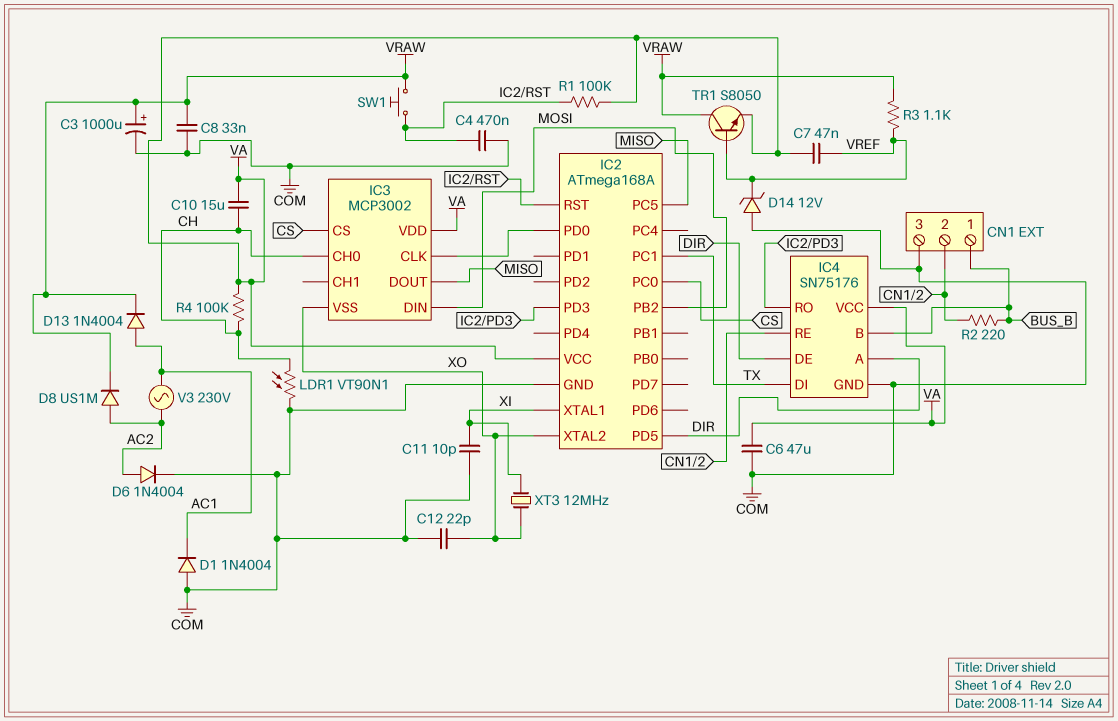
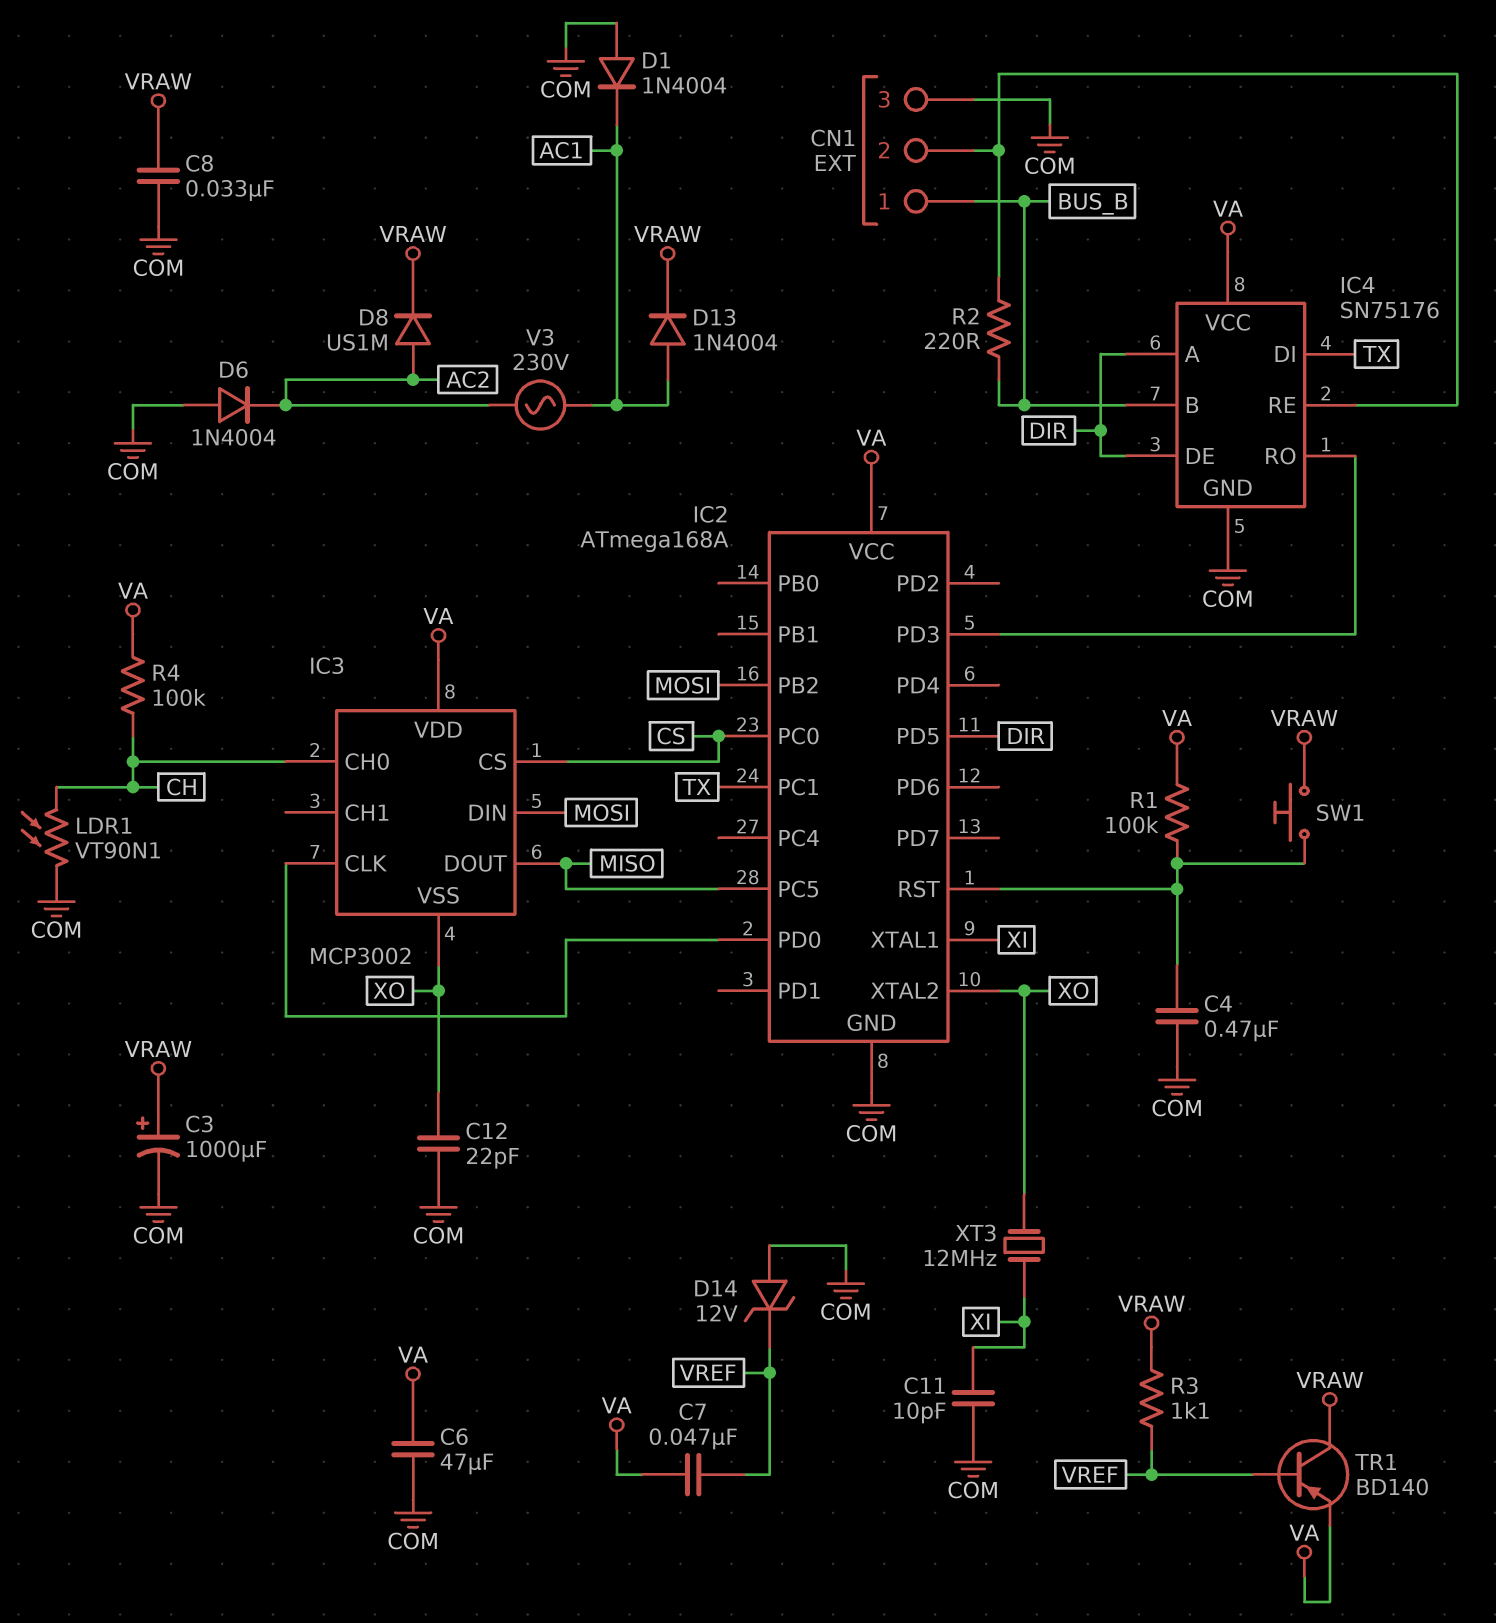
C10: 15uF (CH, VA) -> none
D6: diode 1N4004 (A AC2, K COM) -> diode 1N4004 (A COM, K AC2)
TR1: NPN S8050 (B VREF, C VRAW, E VA) -> PNP BD140 (B VREF, C VRAW, E VA)

